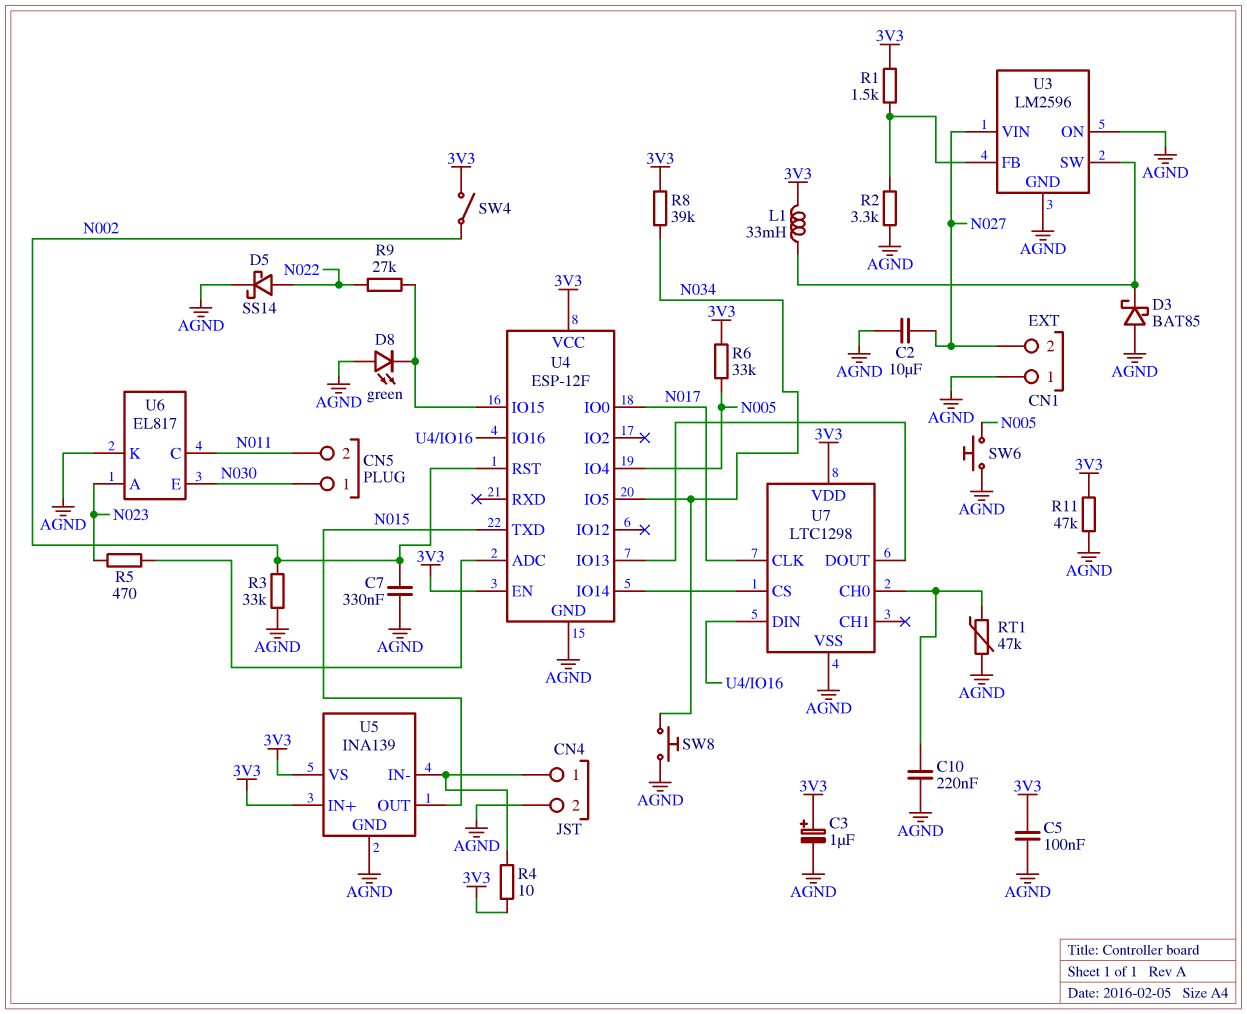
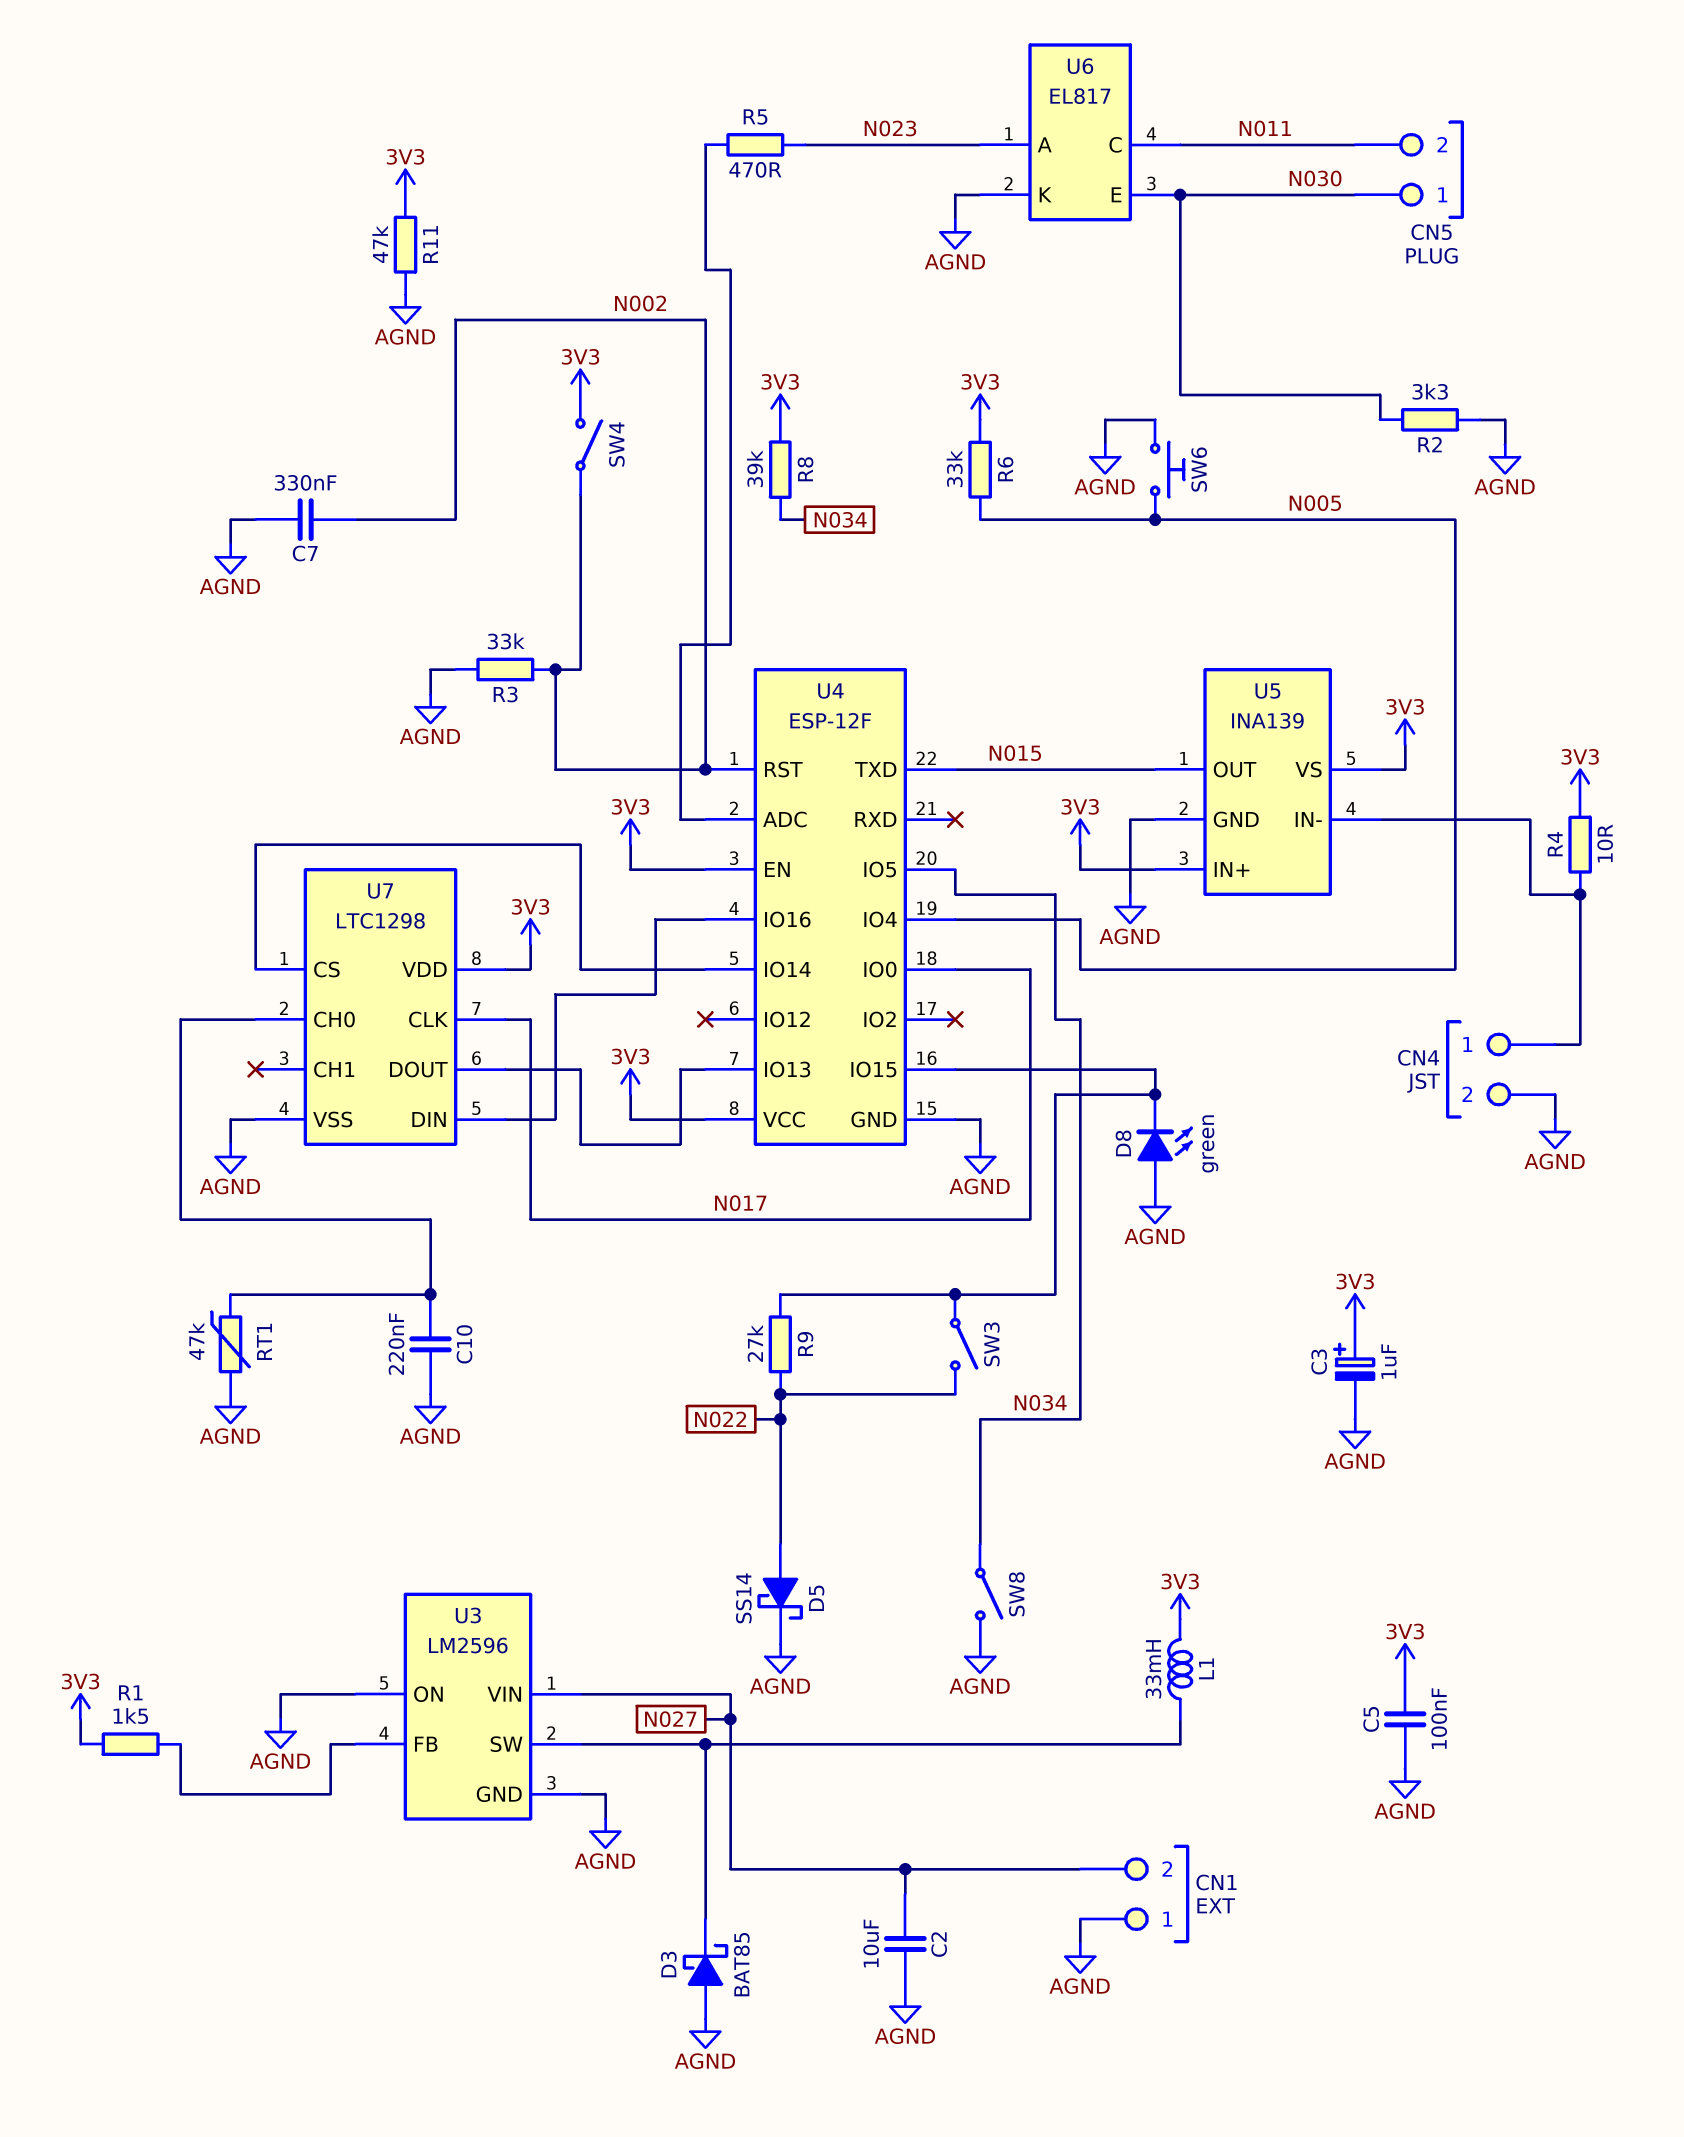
R2: 3.3k (AGND, U3/FB) -> 3.3k (AGND, N030)
SW3: none -> switch (N022, U4/IO15)
SW8: button (AGND, N034) -> switch (AGND, N034)

